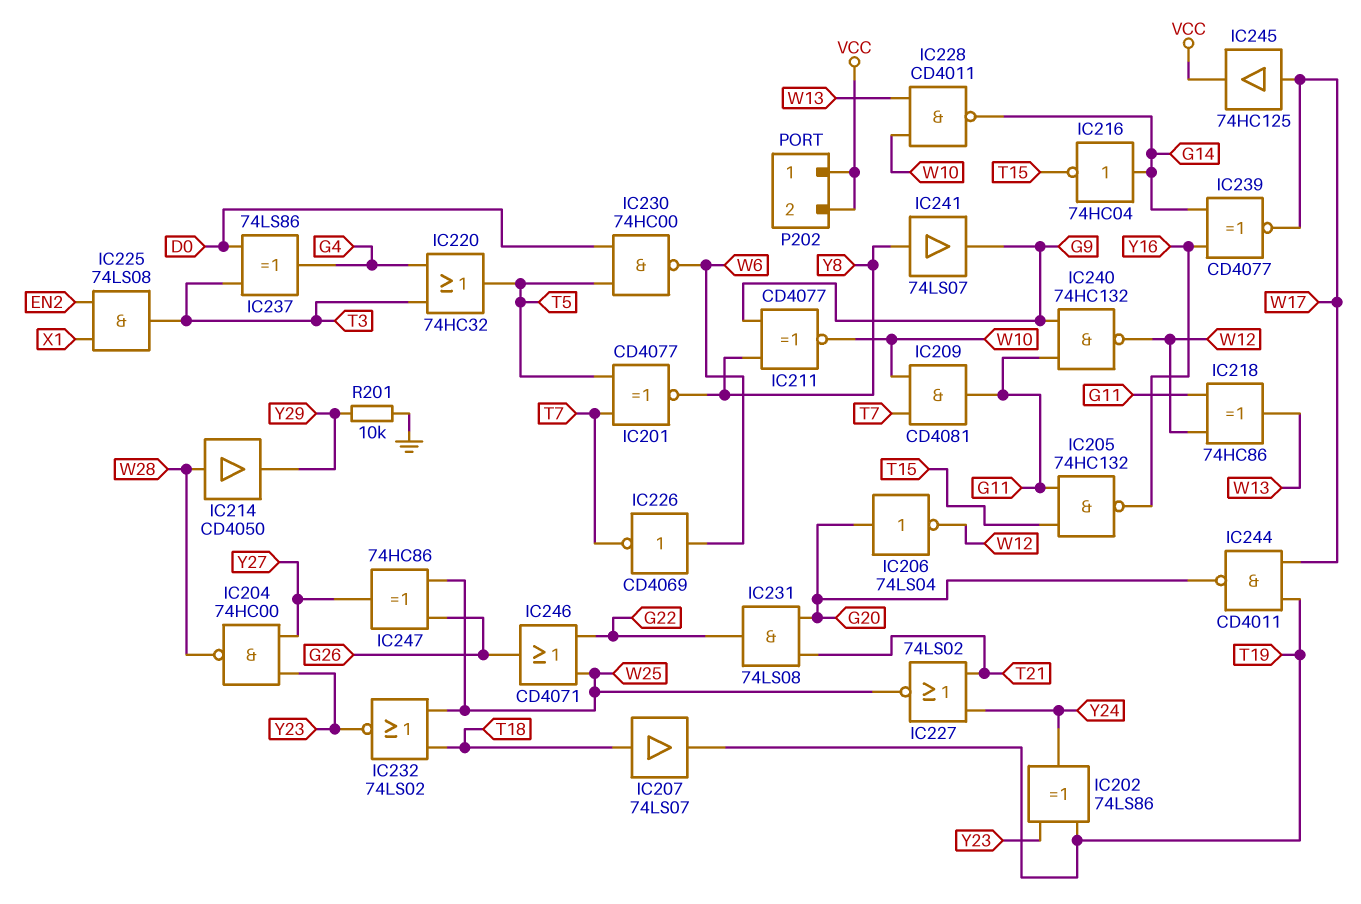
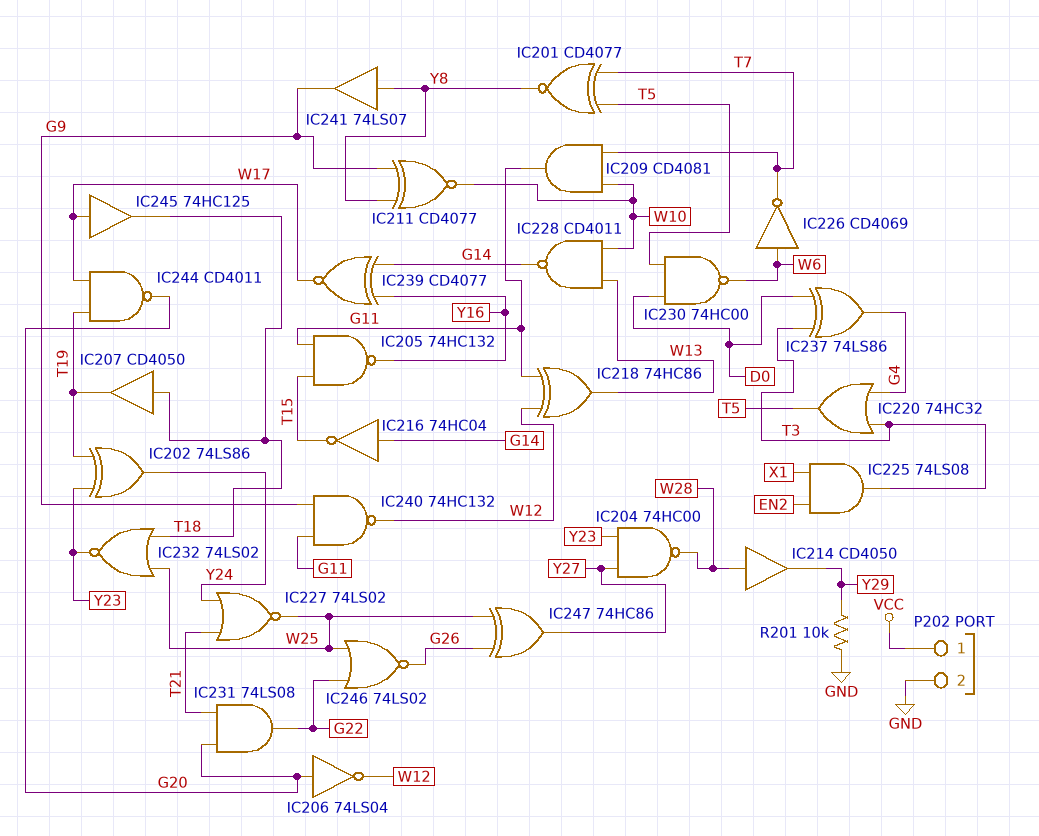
IC207: buffer 74LS07 (in T18, out T19) -> buffer CD4050 (in T18, out T19)
IC245: buffer 74HC125 (in W17, out VCC) -> buffer 74HC125 (in W17, out T18)
IC246: OR CD4071 (in G22, in W25, out G26) -> NOR 74LS02 (in G22, in W25, out G26)
P202 pin 2: VCC -> GND

